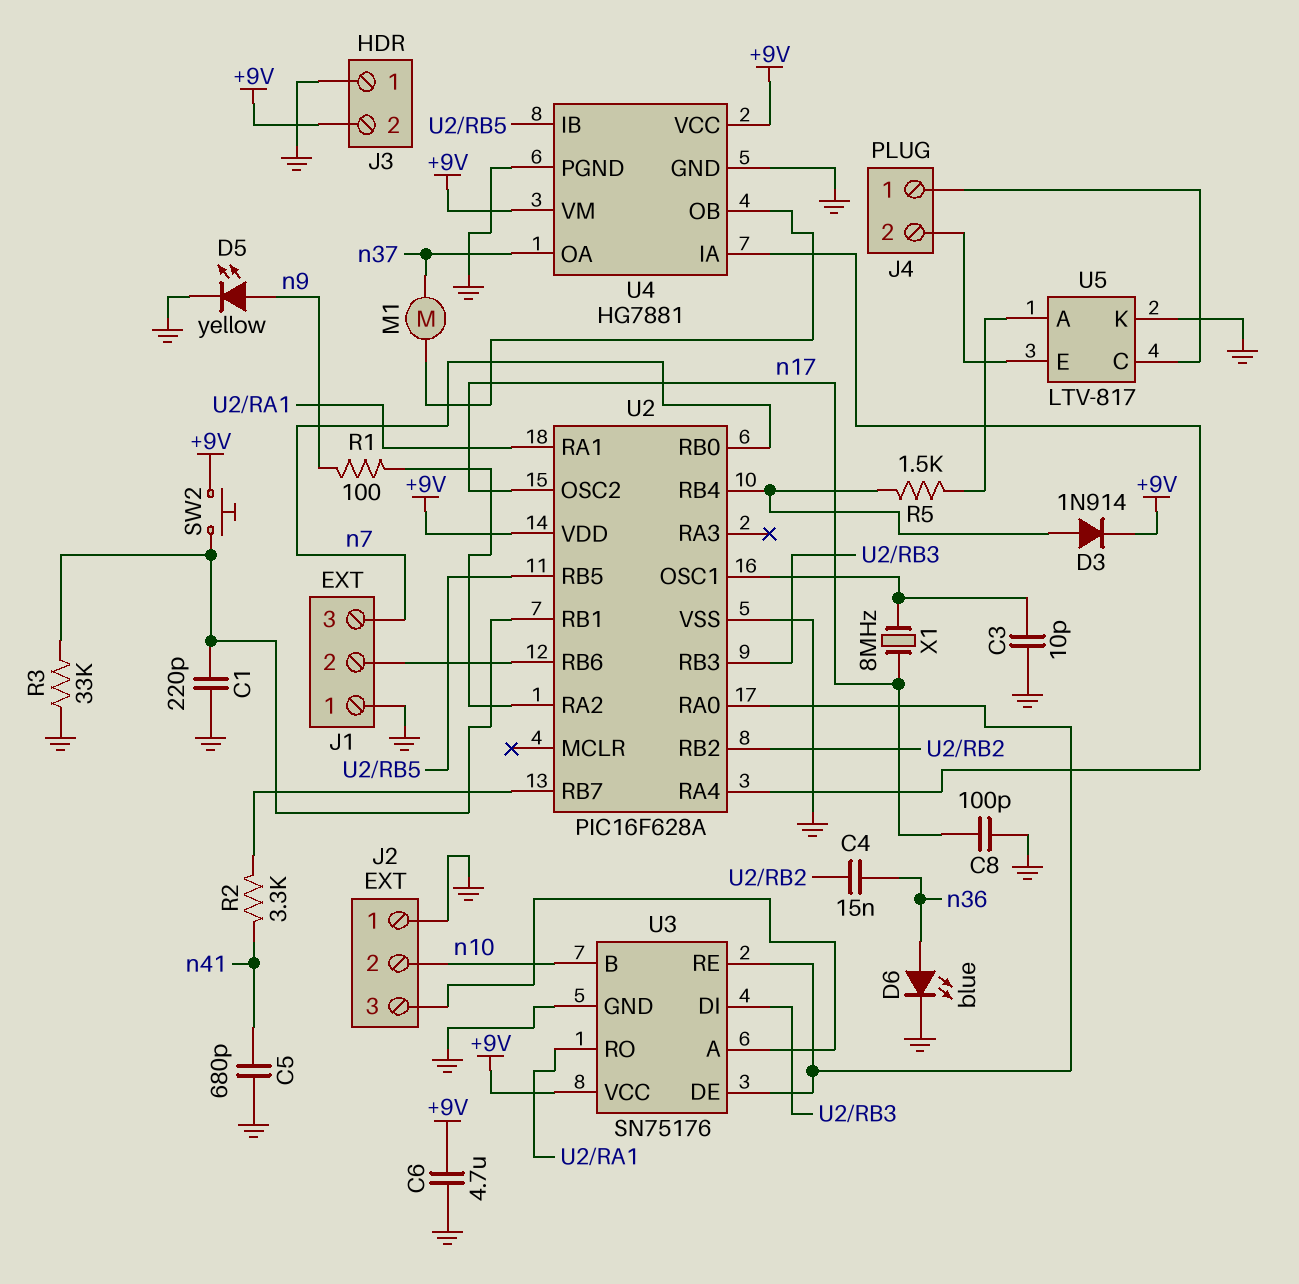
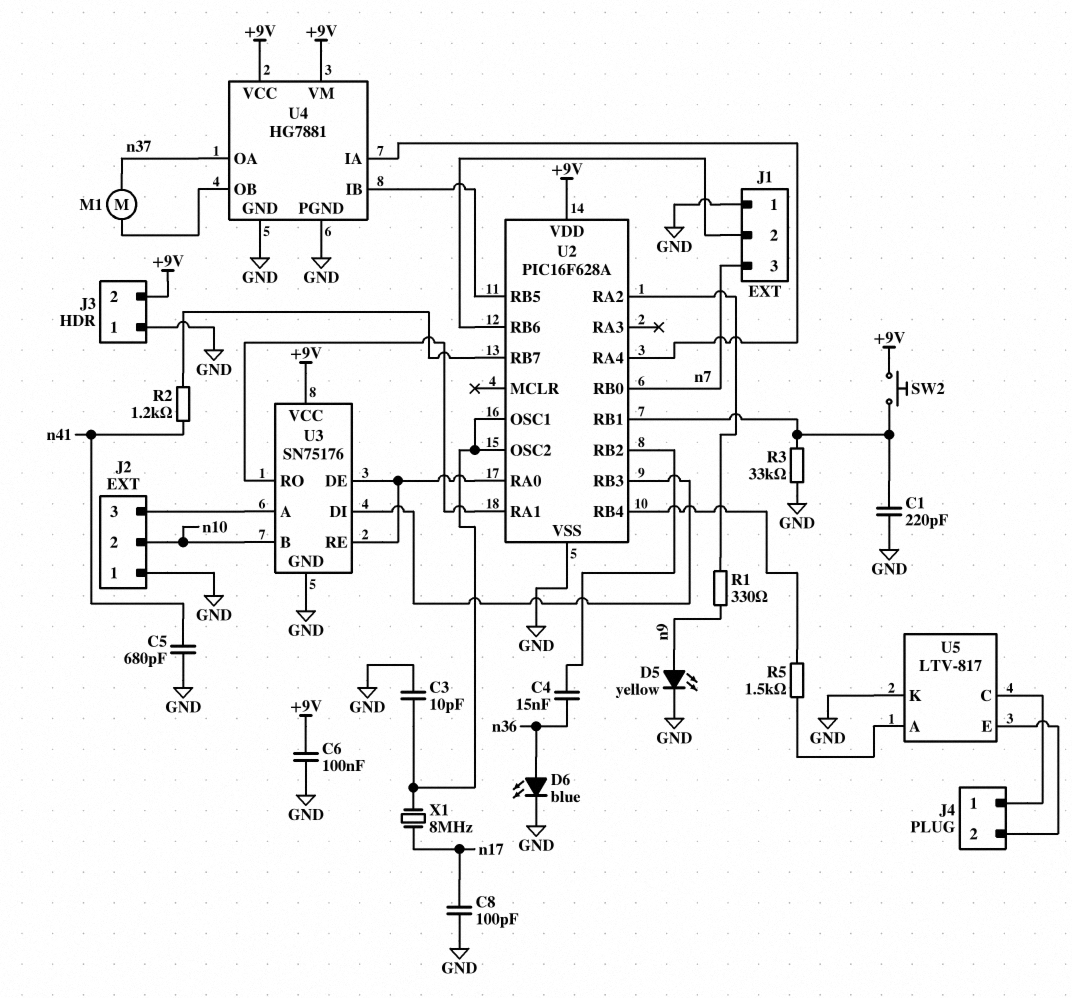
C6: 4.7uF (+9V, GND) -> 100nF (+9V, GND)
D3: diode 1N914 (A U2/RB4, K +9V) -> none
R1: 100 (U2/RA2, n9) -> 330 (U2/RA2, n9)
R2: 3.3k (U2/RB7, n41) -> 1.2k (U2/RB7, n41)
U2 pin OSC2: n17 -> U2/OSC1

